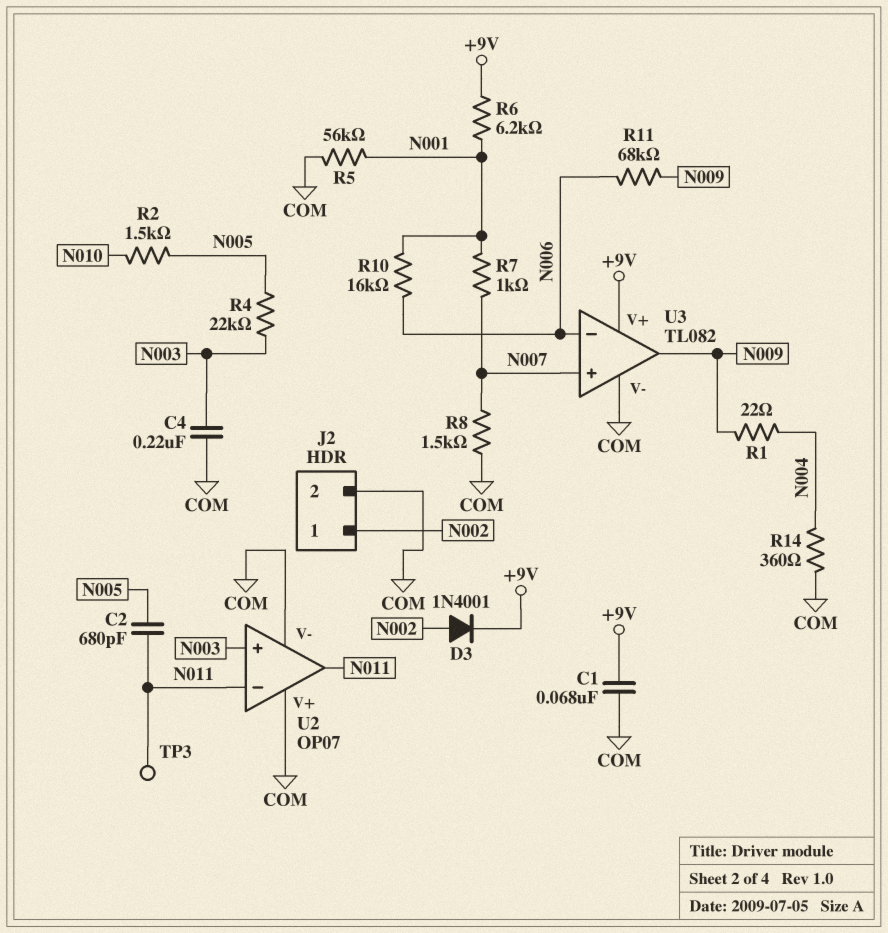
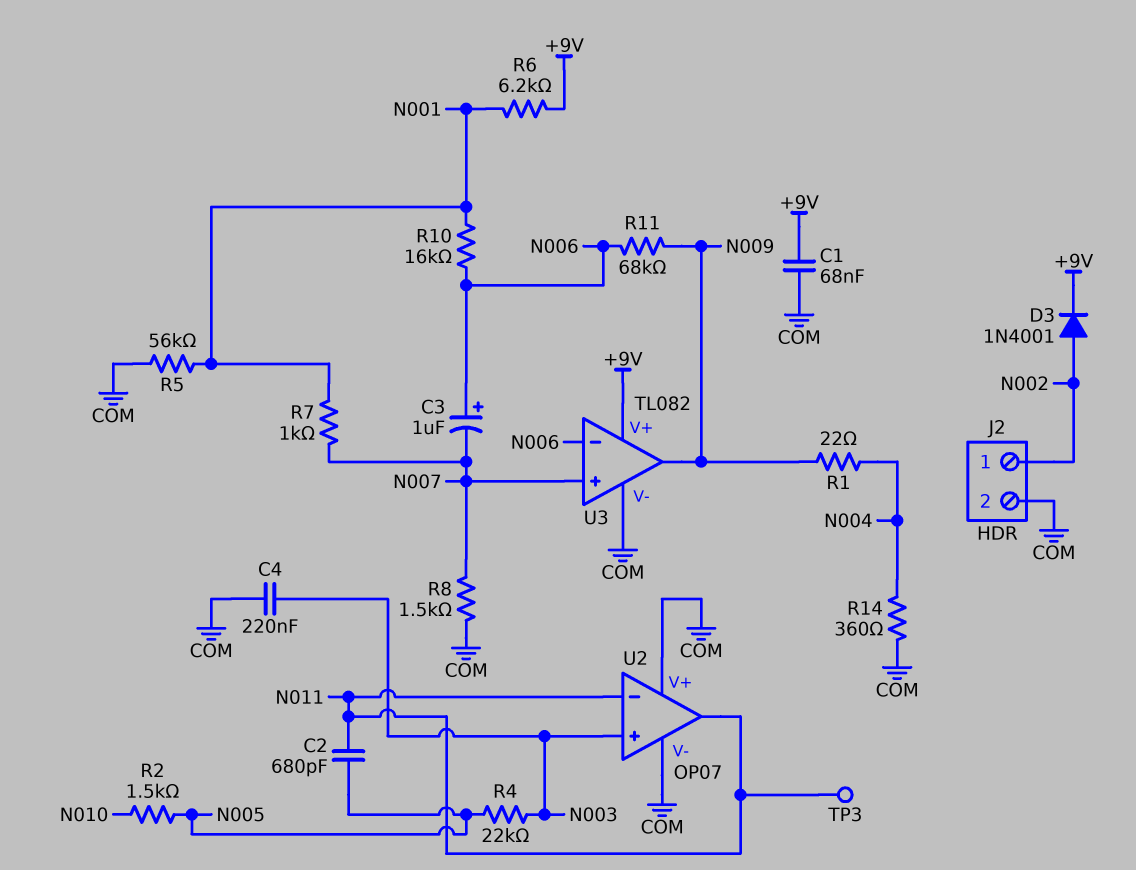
C3: none -> 1uF (plus N006, minus N007)

